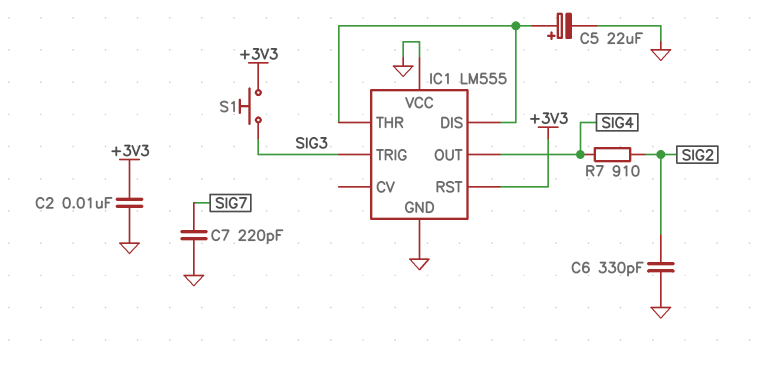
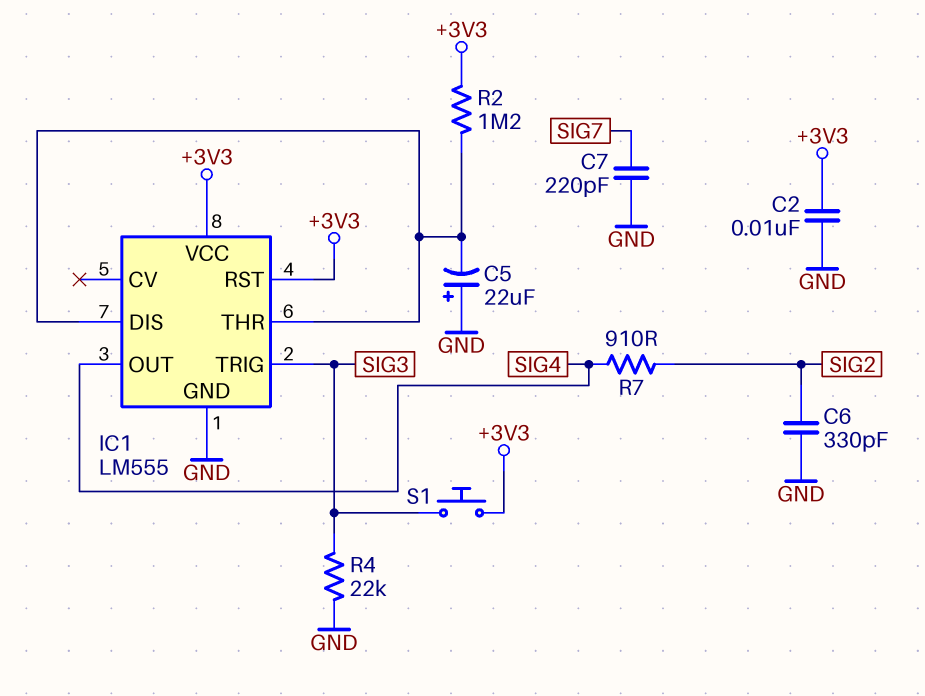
C5: 22uF (plus IC1/DIS, minus GND) -> 22uF (plus GND, minus IC1/DIS)
IC1 pin VCC: GND -> +3V3
R2: none -> 1.2M (+3V3, IC1/DIS)
R4: none -> 22k (GND, SIG3)

